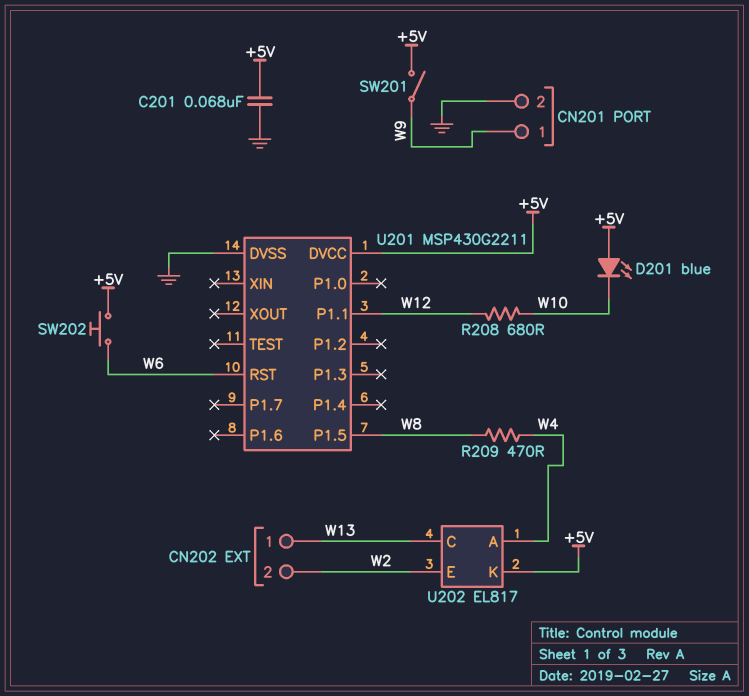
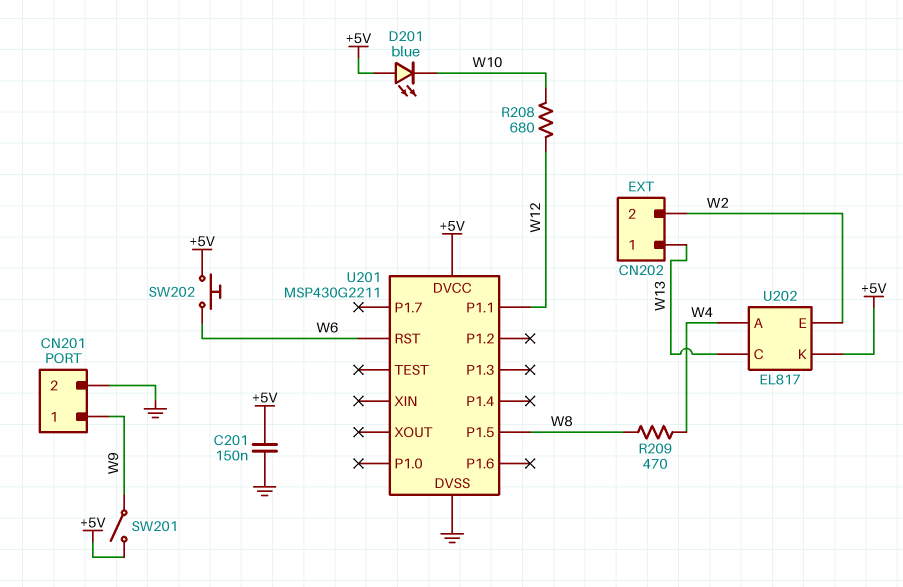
C201: 68nF (+5V, GND) -> 150nF (+5V, GND)

